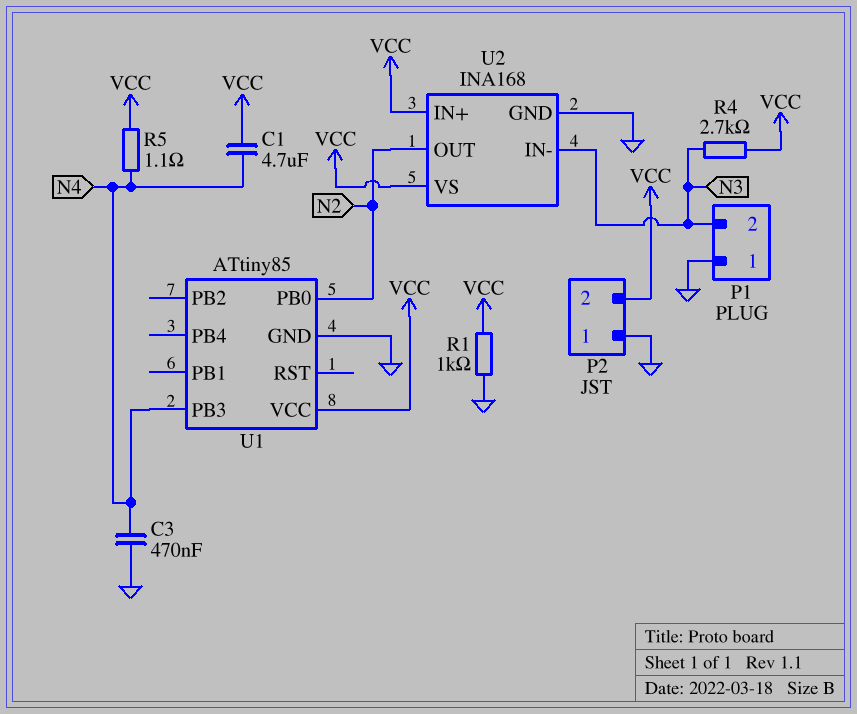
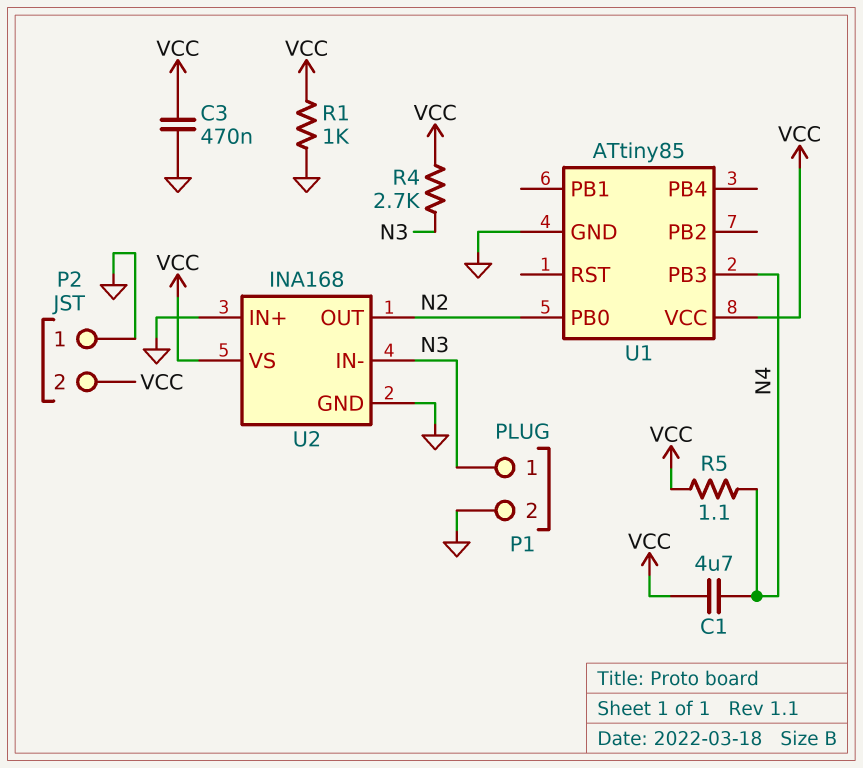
C3: 470nF (GND, N4) -> 470nF (GND, VCC)
P1 pin 1: GND -> N3
P1 pin 2: N3 -> GND
U2 pin IN+: VCC -> GND

